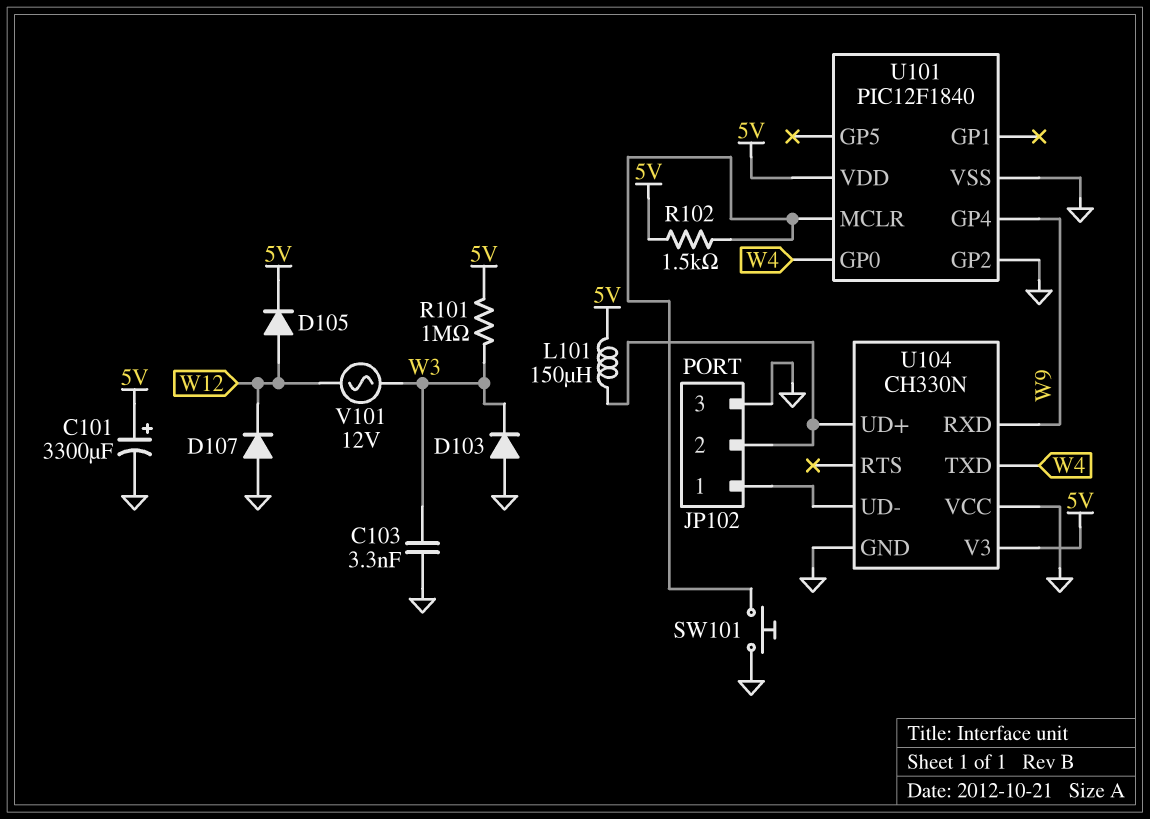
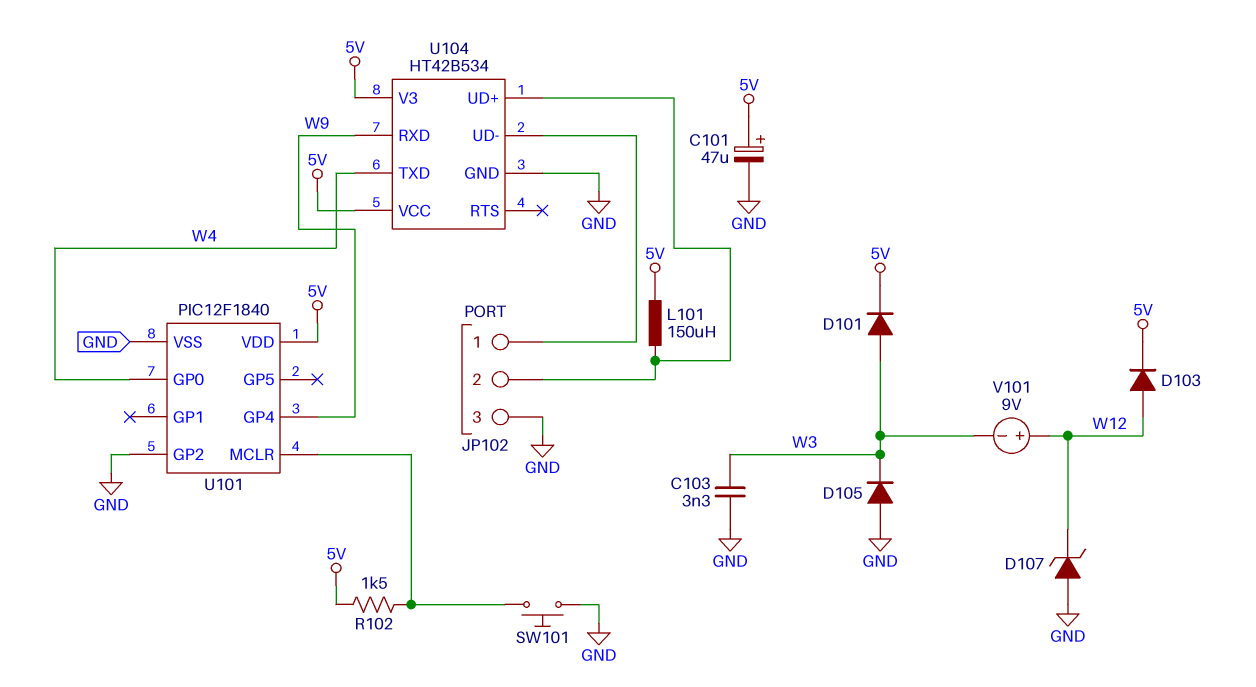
C101: 3300uF (plus 5V, minus GND) -> 47uF (plus 5V, minus GND)
D101: none -> diode (A W3, K 5V)
D103: diode (A GND, K W3) -> diode (A W12, K 5V)
D105: diode (A W12, K 5V) -> diode (A GND, K W3)
D107: diode (A GND, K W12) -> zener (A GND, K W12)
R101: 1M (5V, W3) -> none
U104: CH330N -> HT42B534
U104 pin VCC: GND -> 5V
V101: AC 12V (W3, W12) -> 9V (plus W12, minus W3)

